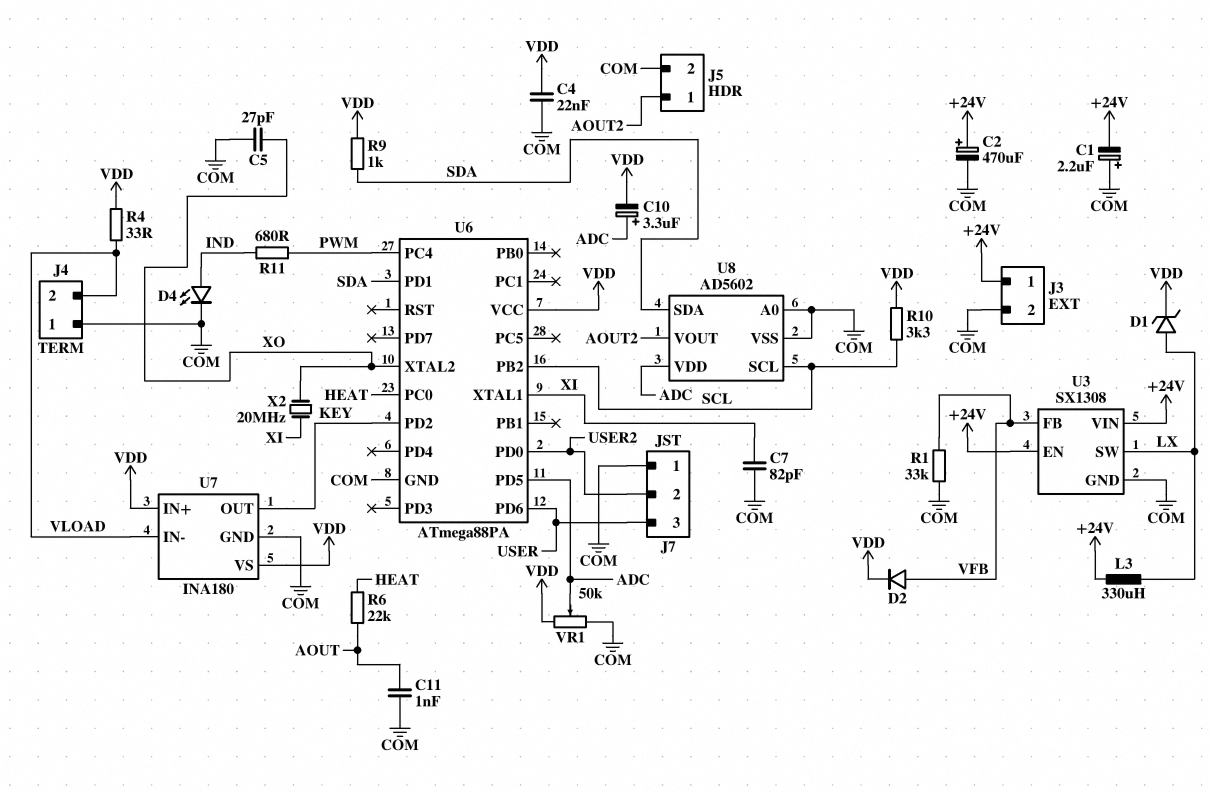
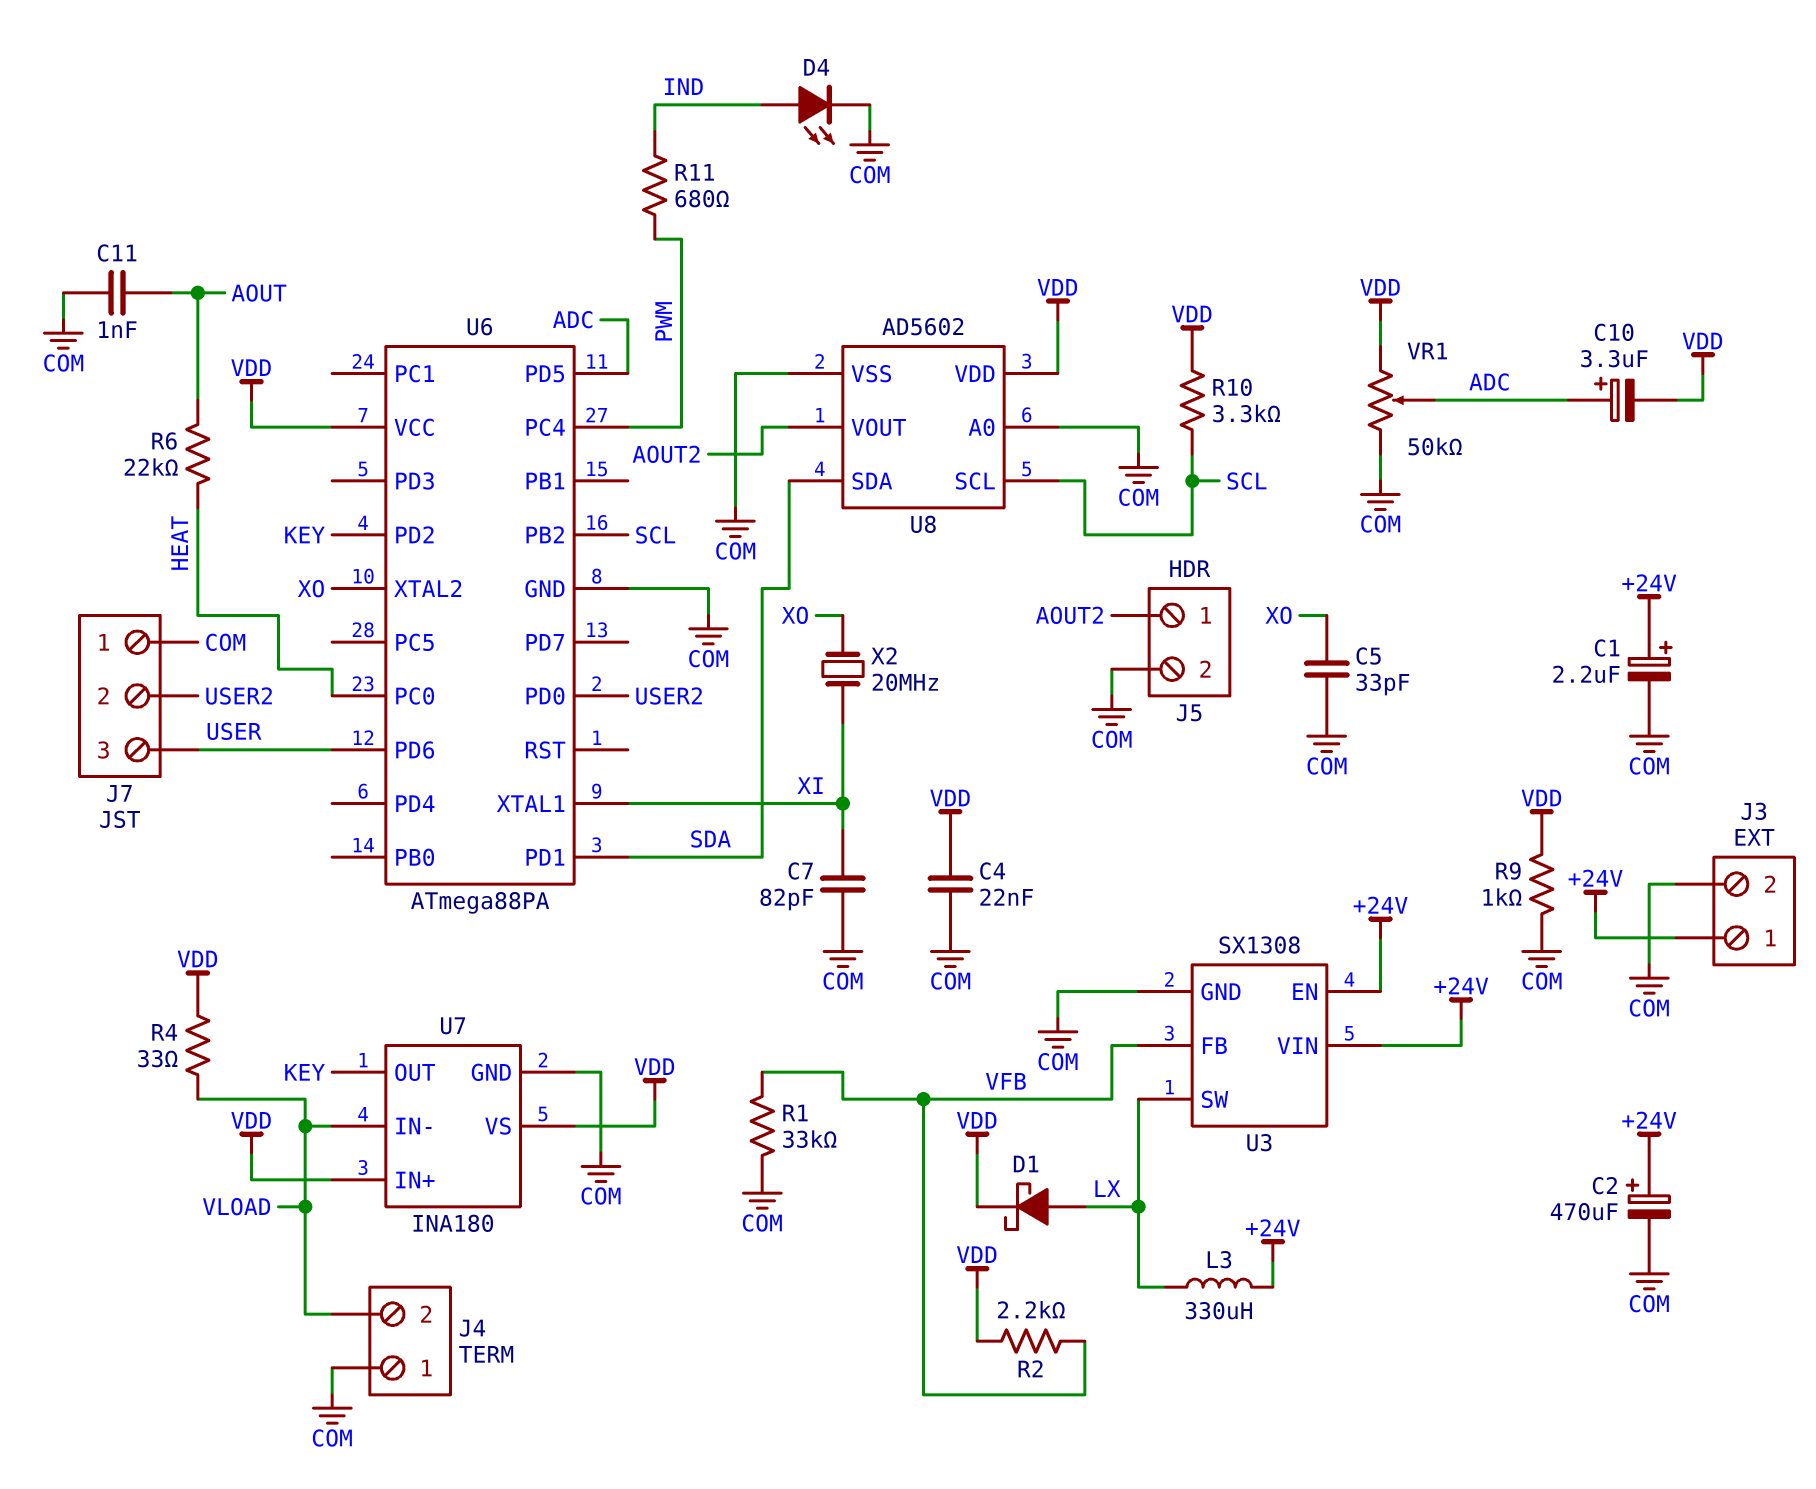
C1: 2.2uF (plus COM, minus +24V) -> 2.2uF (plus +24V, minus COM)
C5: 27pF (COM, XO) -> 33pF (COM, XO)
D1: zener (A LX, K VDD) -> schottky (A LX, K VDD)
D2: diode (A VFB, K VDD) -> none
R2: none -> 2.2k (VDD, VFB)
R9: 1k (SDA, VDD) -> 1k (COM, VDD)
U8 pin VDD: ADC -> VDD

